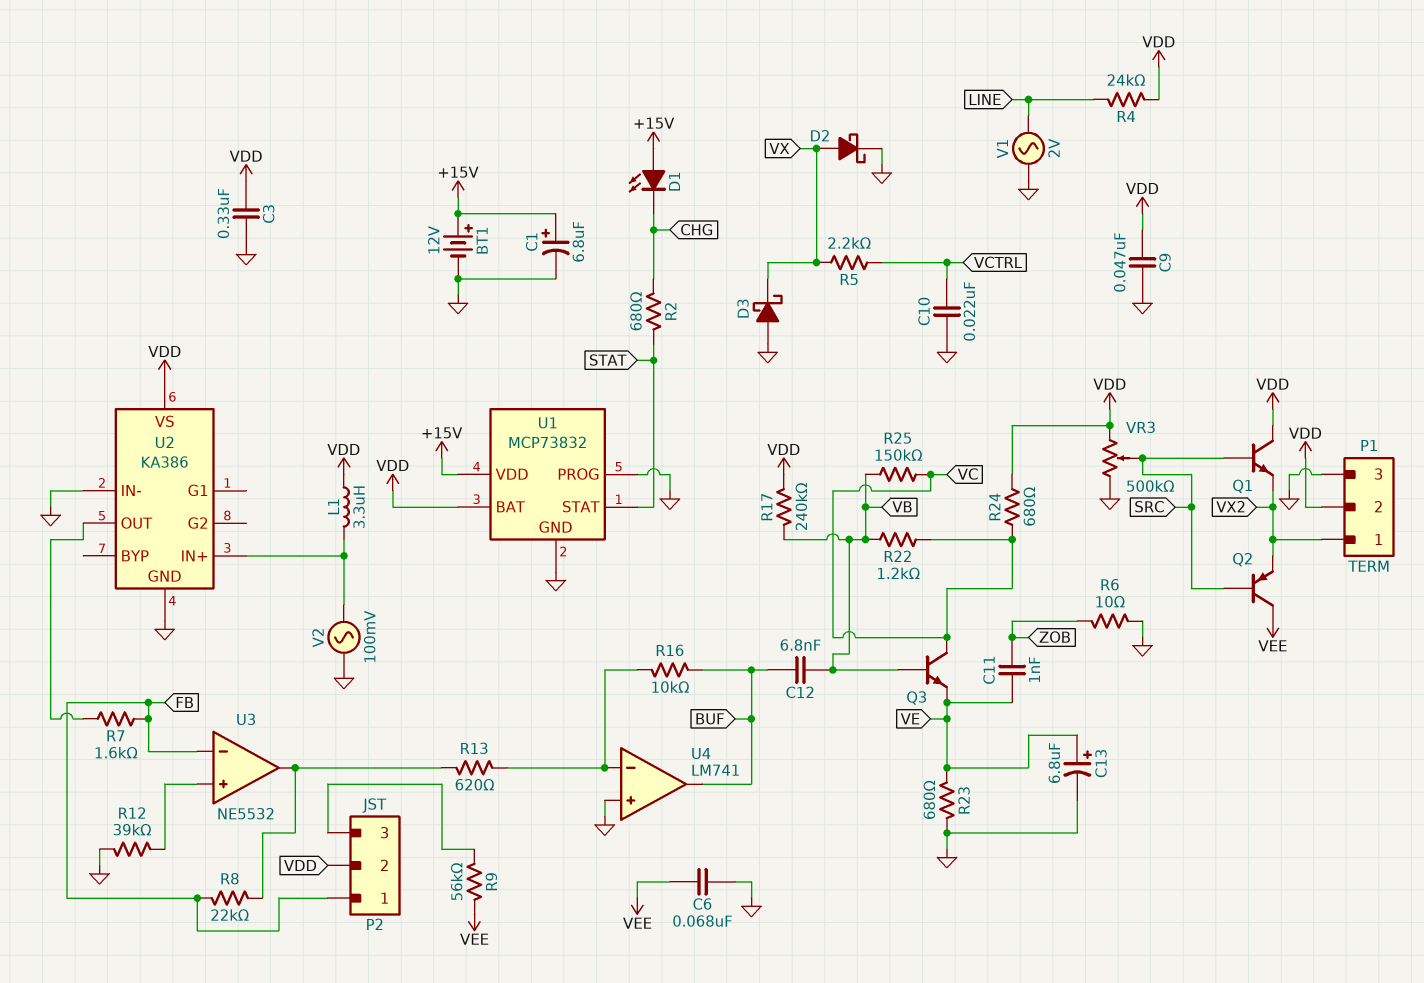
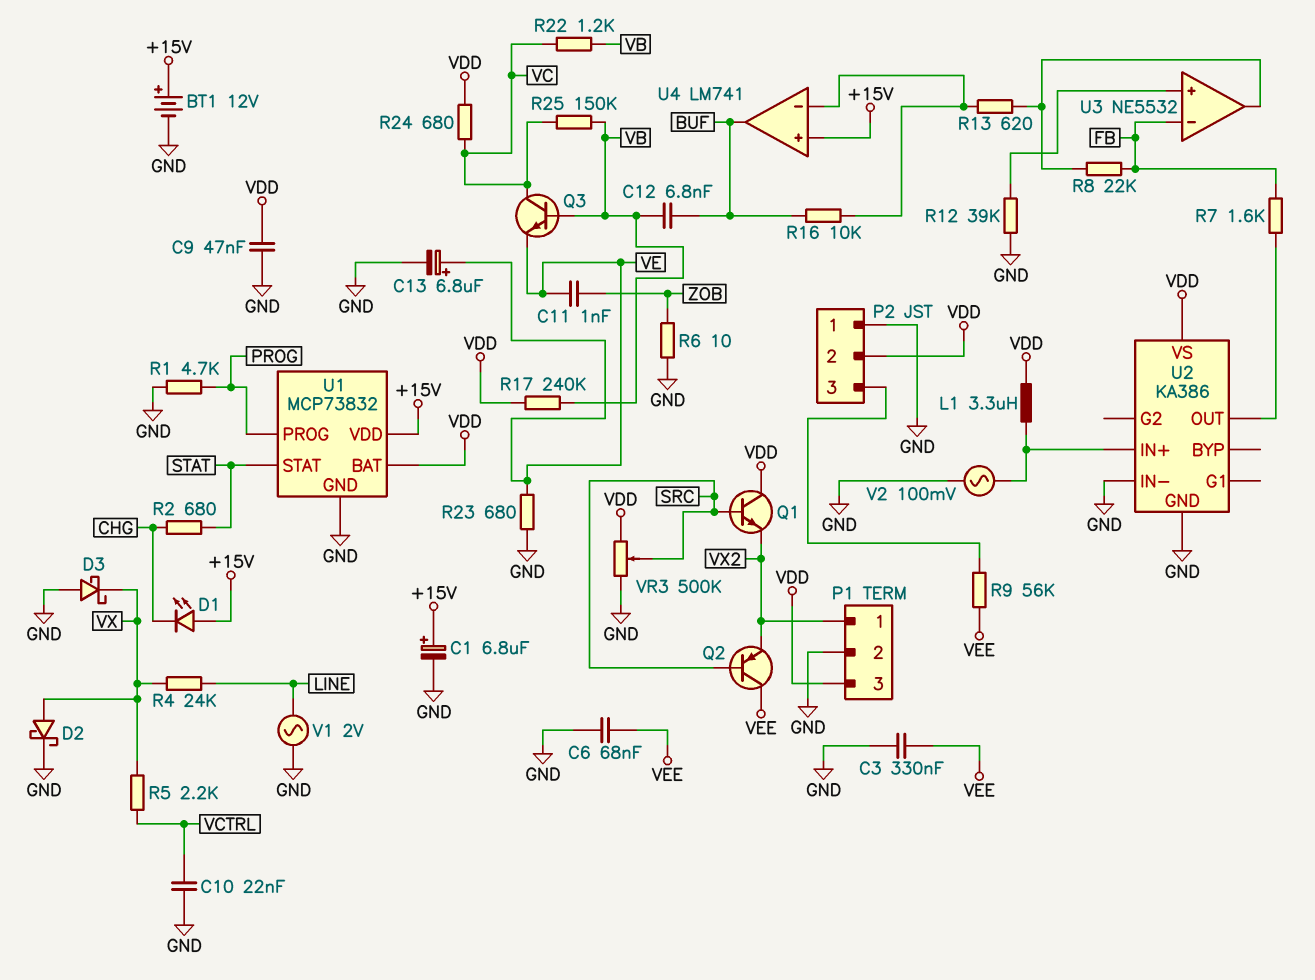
C3: 330nF (GND, VDD) -> 330nF (GND, VEE)
P1 pin 2: VDD -> GND
P1 pin 3: GND -> VDD
P2 pin 1: FB -> GND
R1: none -> 4.7k (GND, PROG)
R4: 24k (LINE, VDD) -> 24k (LINE, VX)
U1 pin PROG: GND -> PROG
U4 pin in+: GND -> +15V

